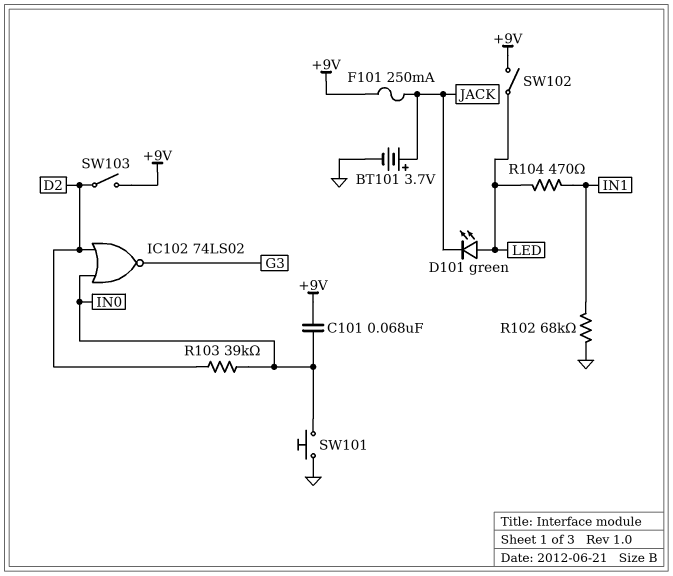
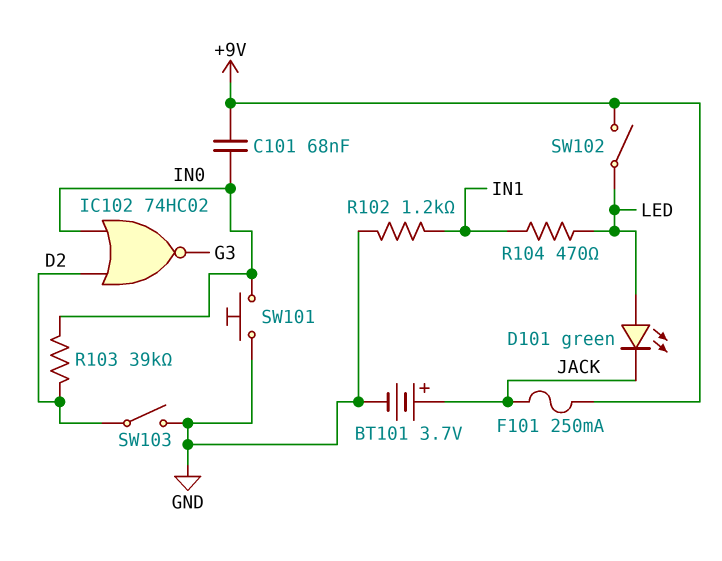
IC102: NOR 74LS02 (in D2, in IN0, out G3) -> NOR 74HC02 (in D2, in IN0, out G3)
R102: 68k (GND, IN1) -> 1.2k (GND, IN1)
SW103: switch (+9V, D2) -> switch (D2, GND)

